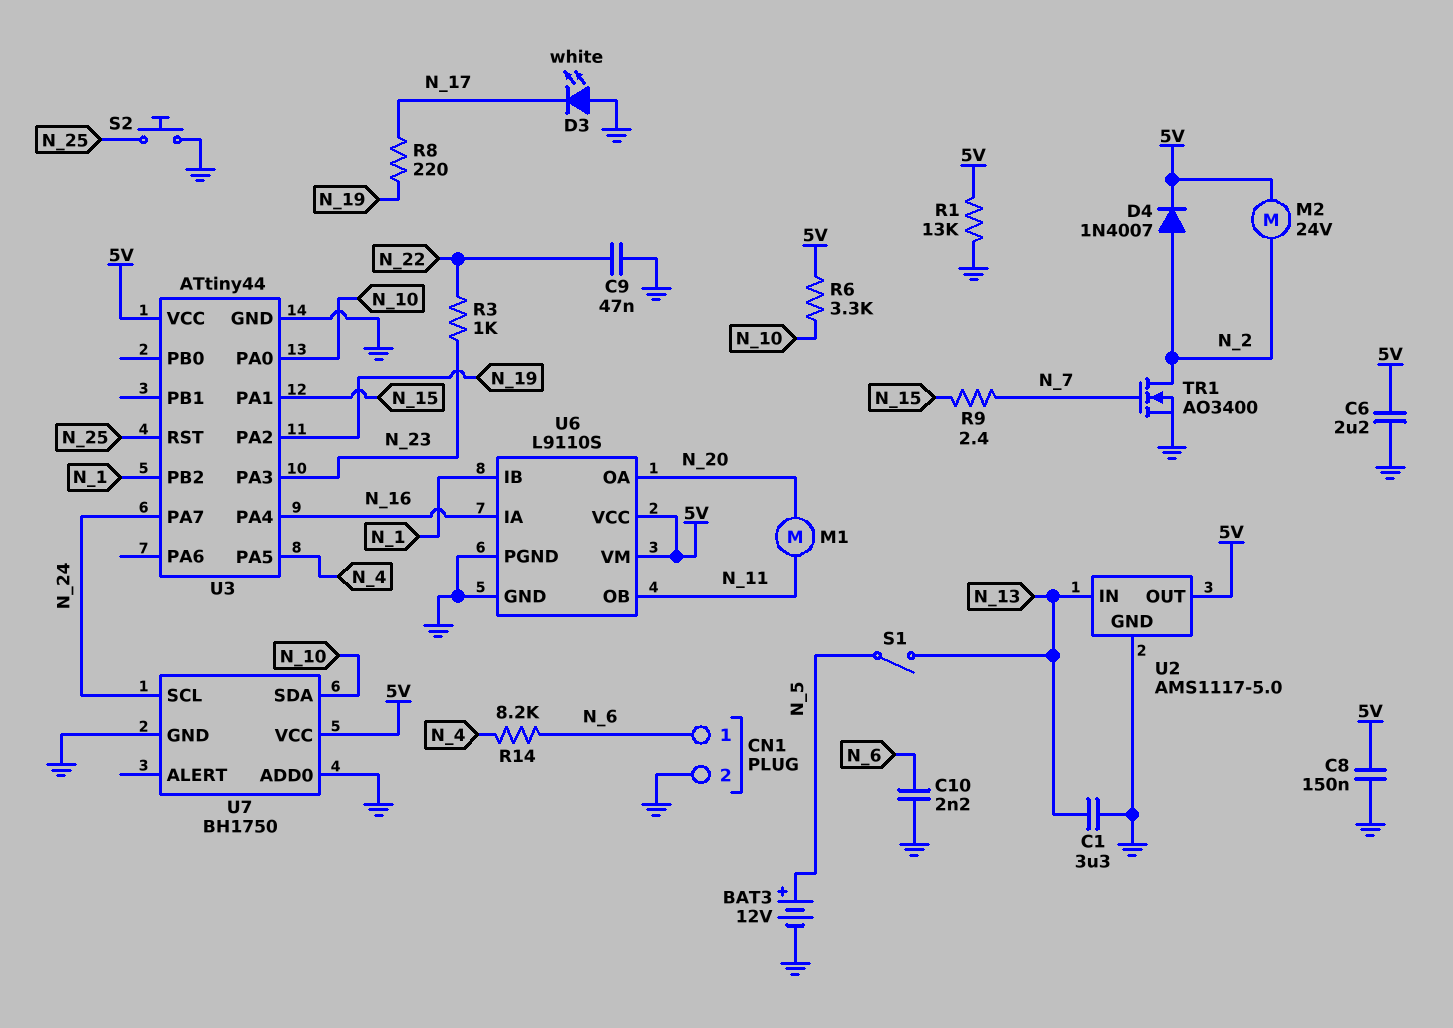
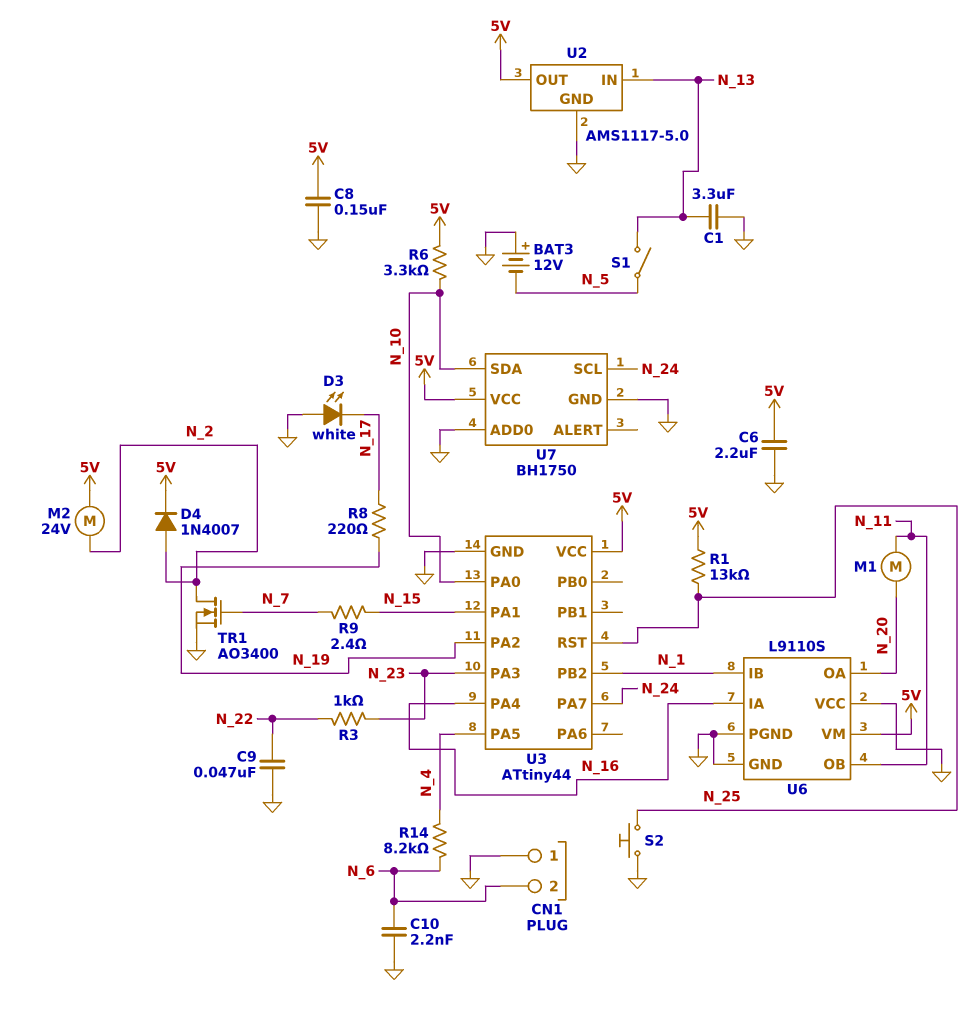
BAT3: 12V (plus N_5, minus GND) -> 12V (plus GND, minus N_5)
CN1 pin 1: N_6 -> GND
CN1 pin 2: GND -> N_6
R1: 13k (5V, GND) -> 13k (5V, N_25)
U6 pin VCC: 5V -> GND

